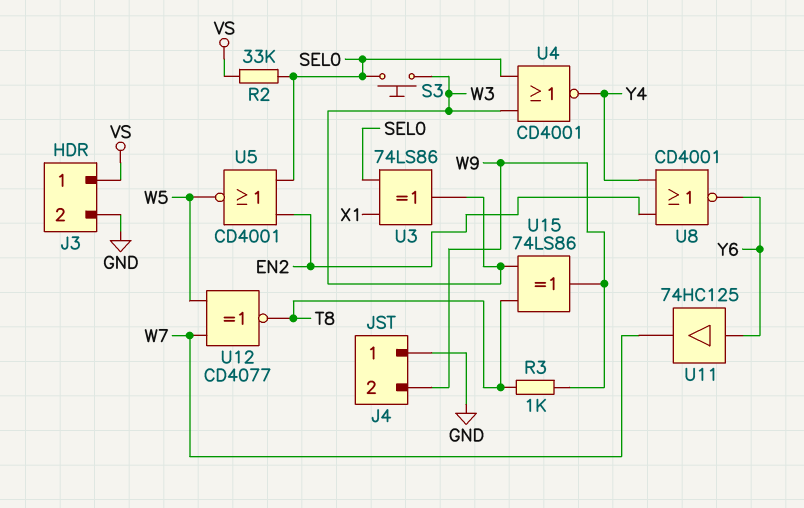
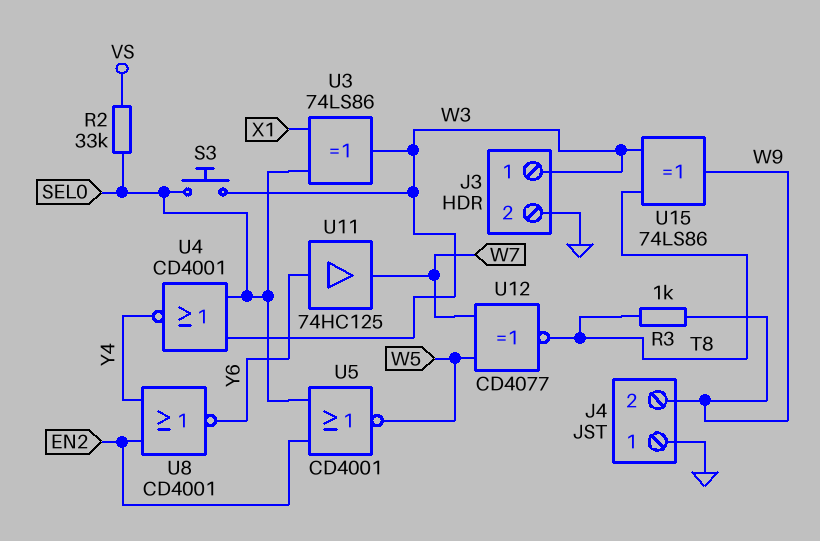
J3 pin 1: VS -> W3

